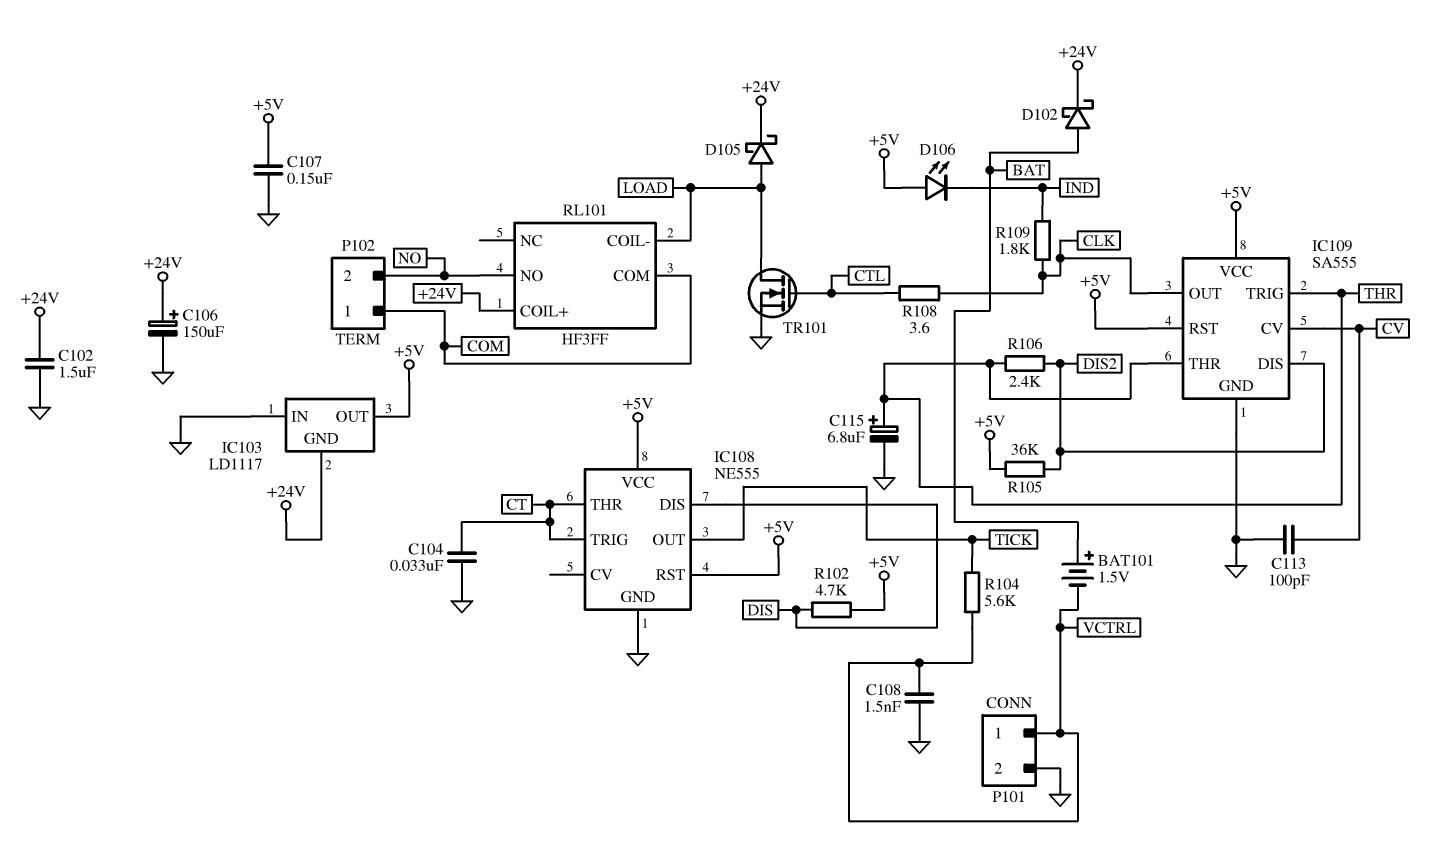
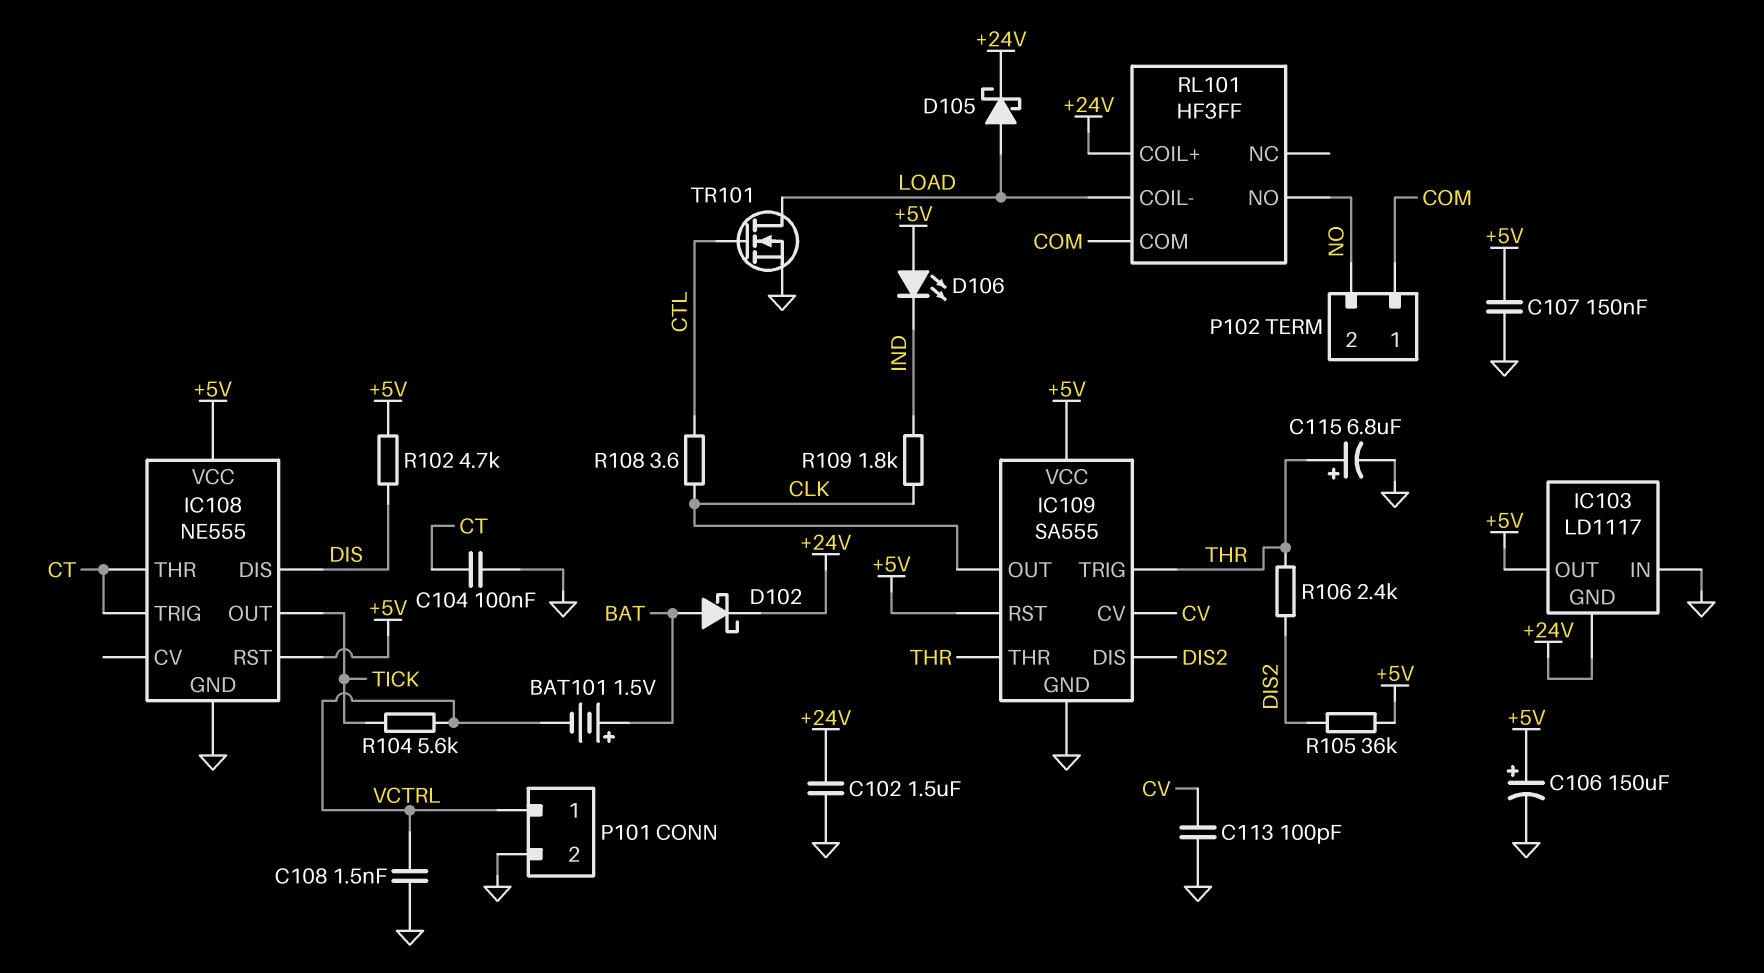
C104: 33nF (CT, GND) -> 100nF (CT, GND)
C106: 150uF (plus +24V, minus GND) -> 150uF (plus +5V, minus GND)

